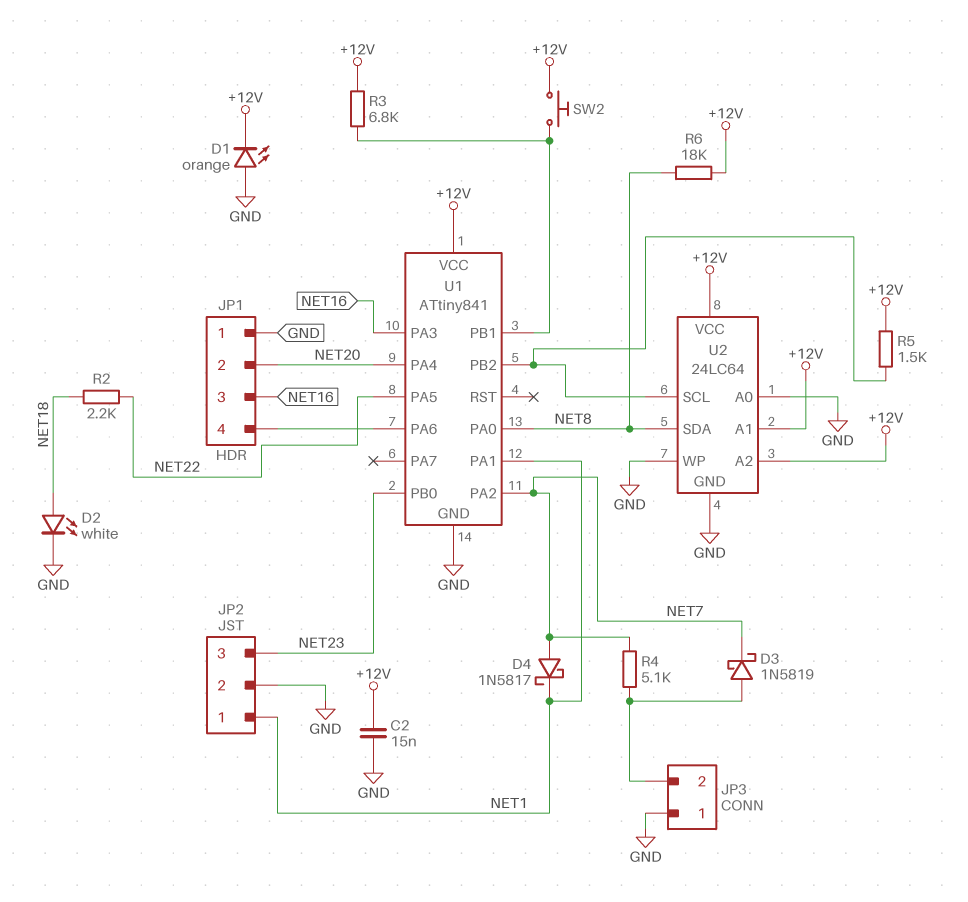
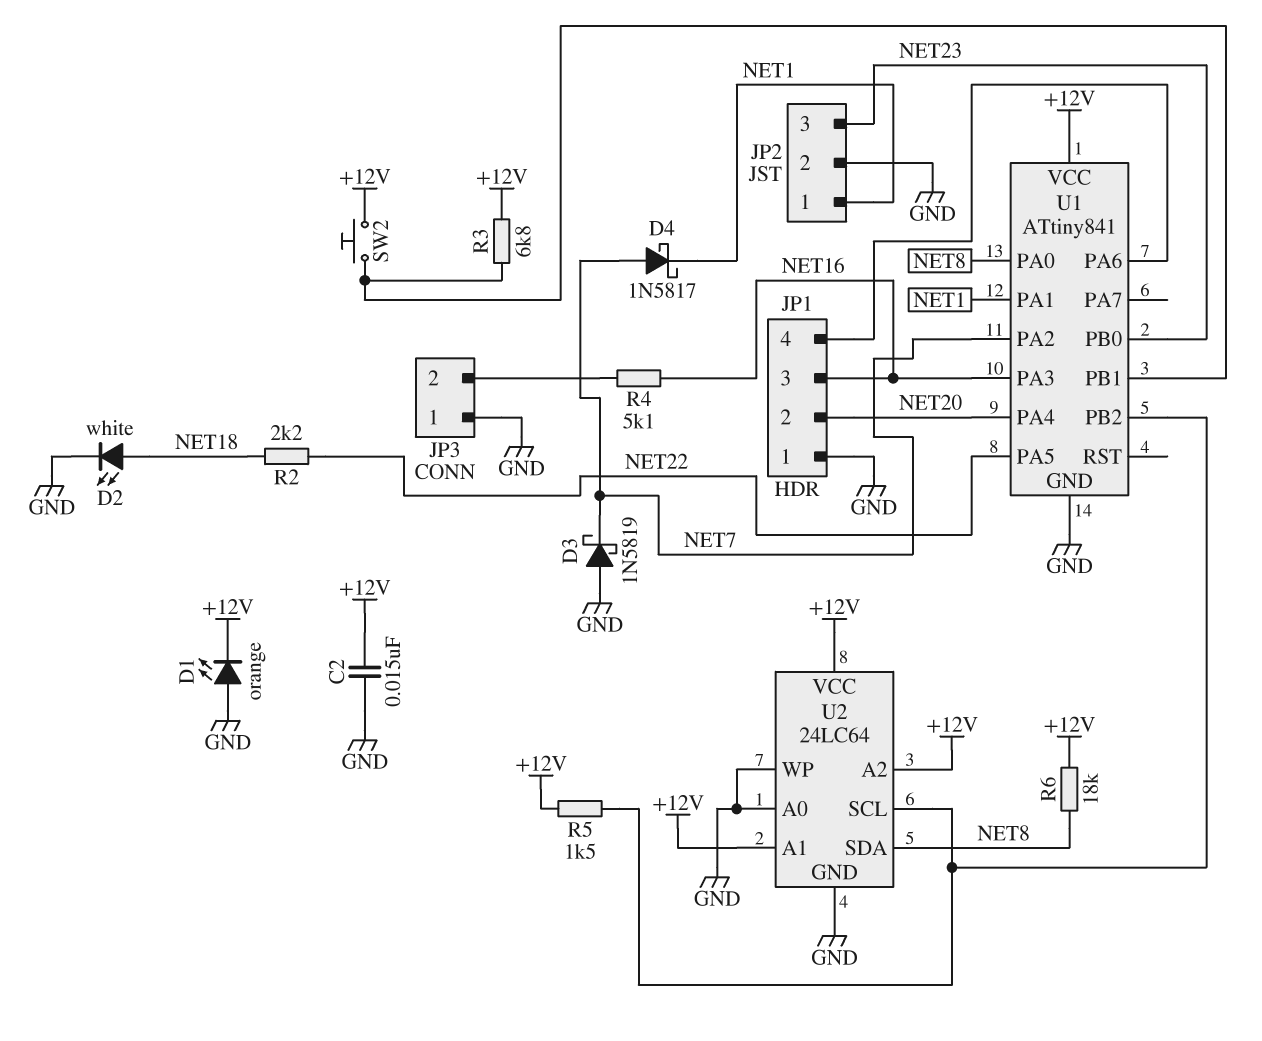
D3: schottky 1N5819 (A JP3/2, K NET7) -> schottky 1N5819 (A GND, K NET7)
R4: 5.1k (JP3/2, NET7) -> 5.1k (JP3/2, NET16)

